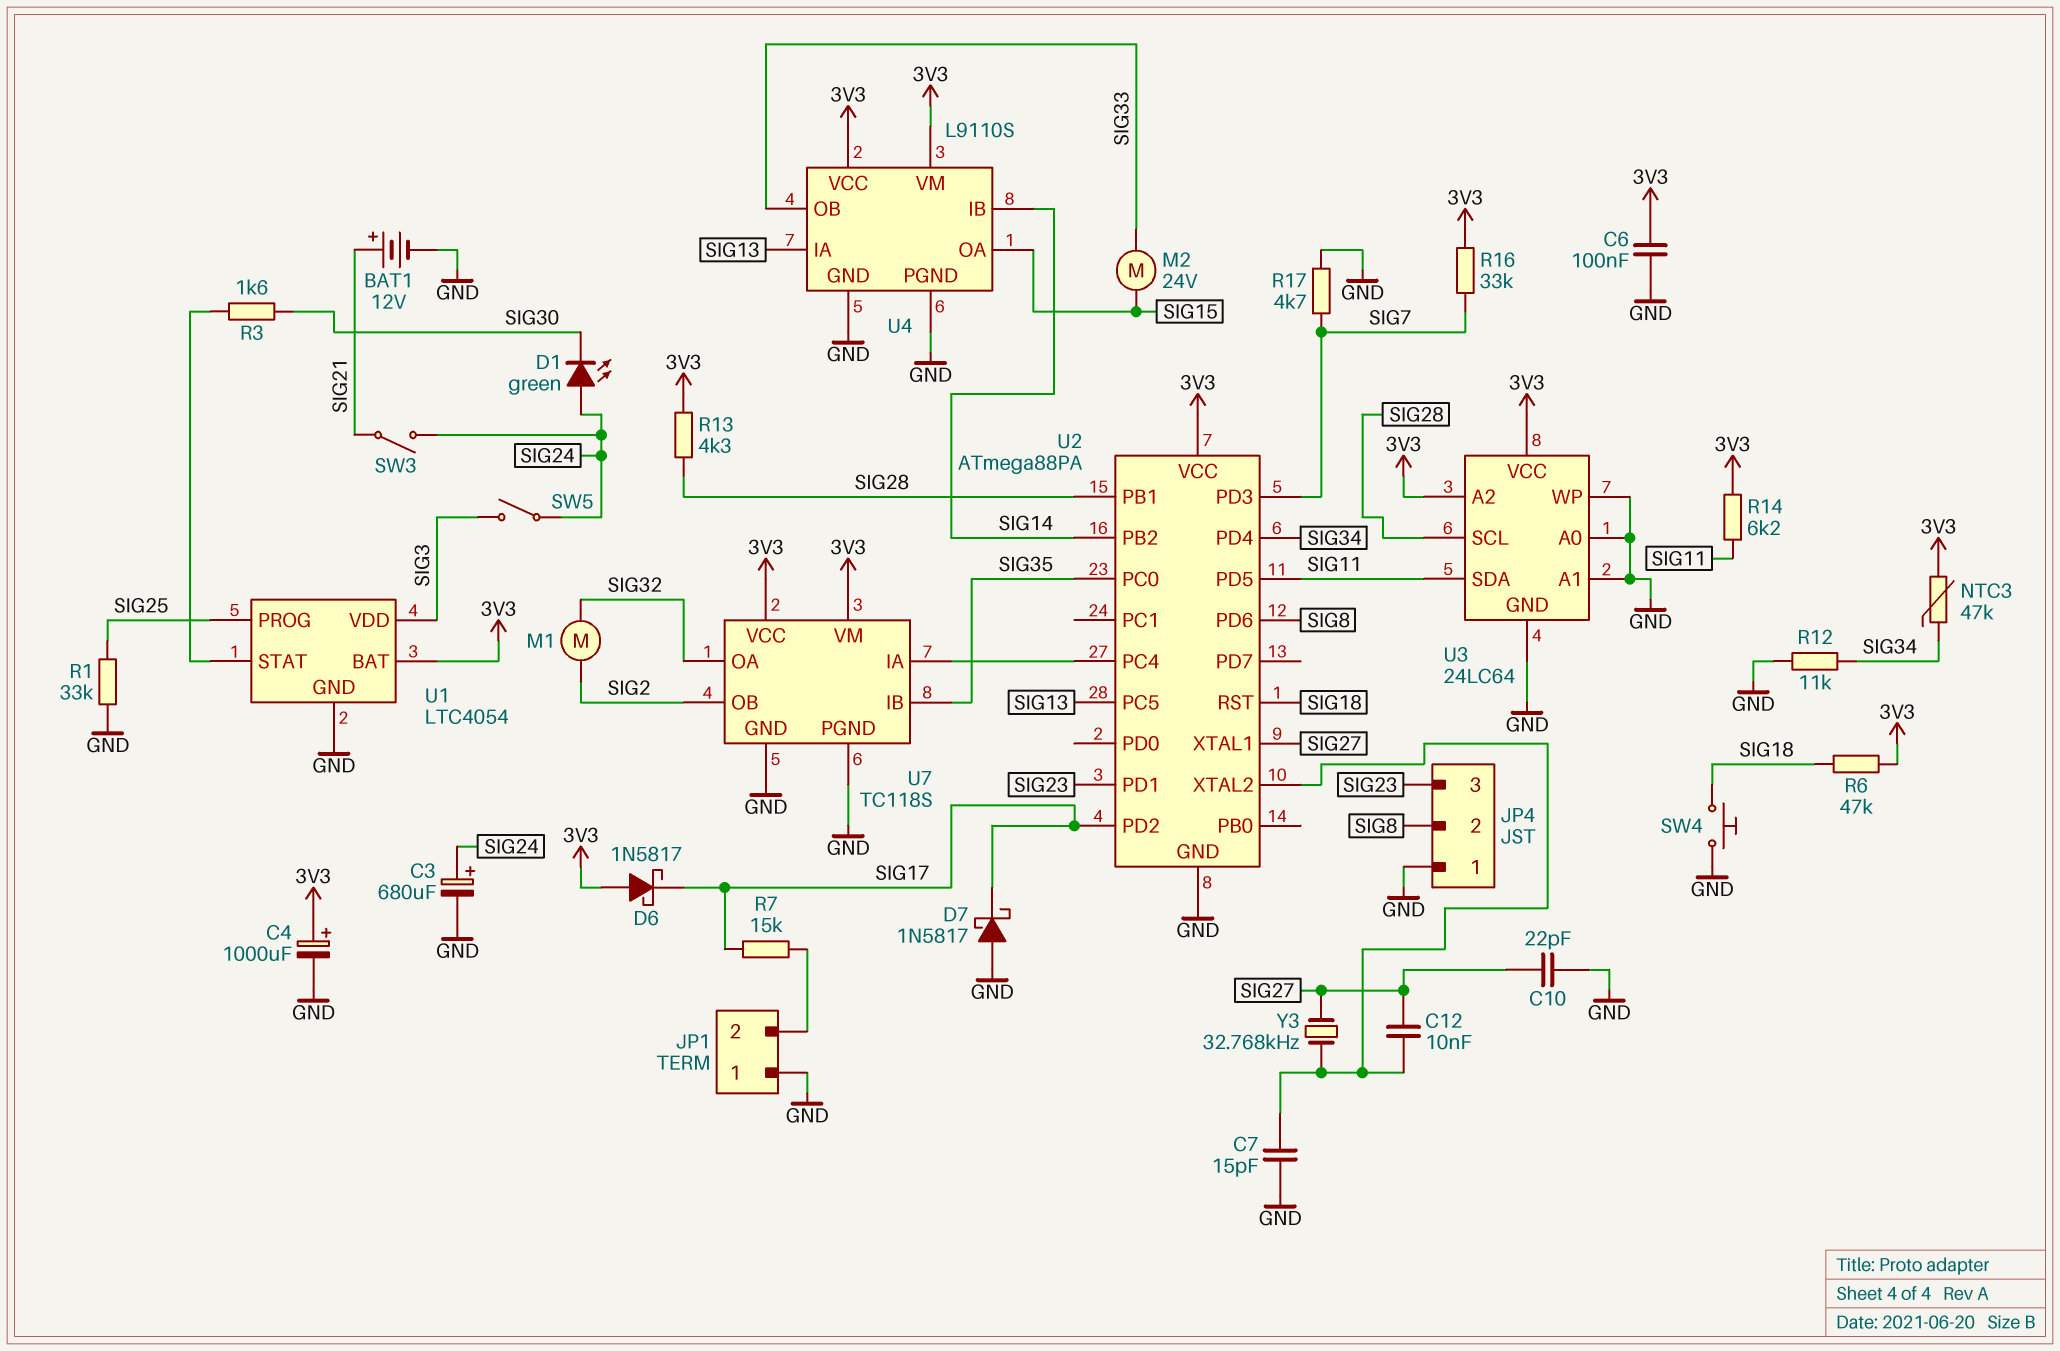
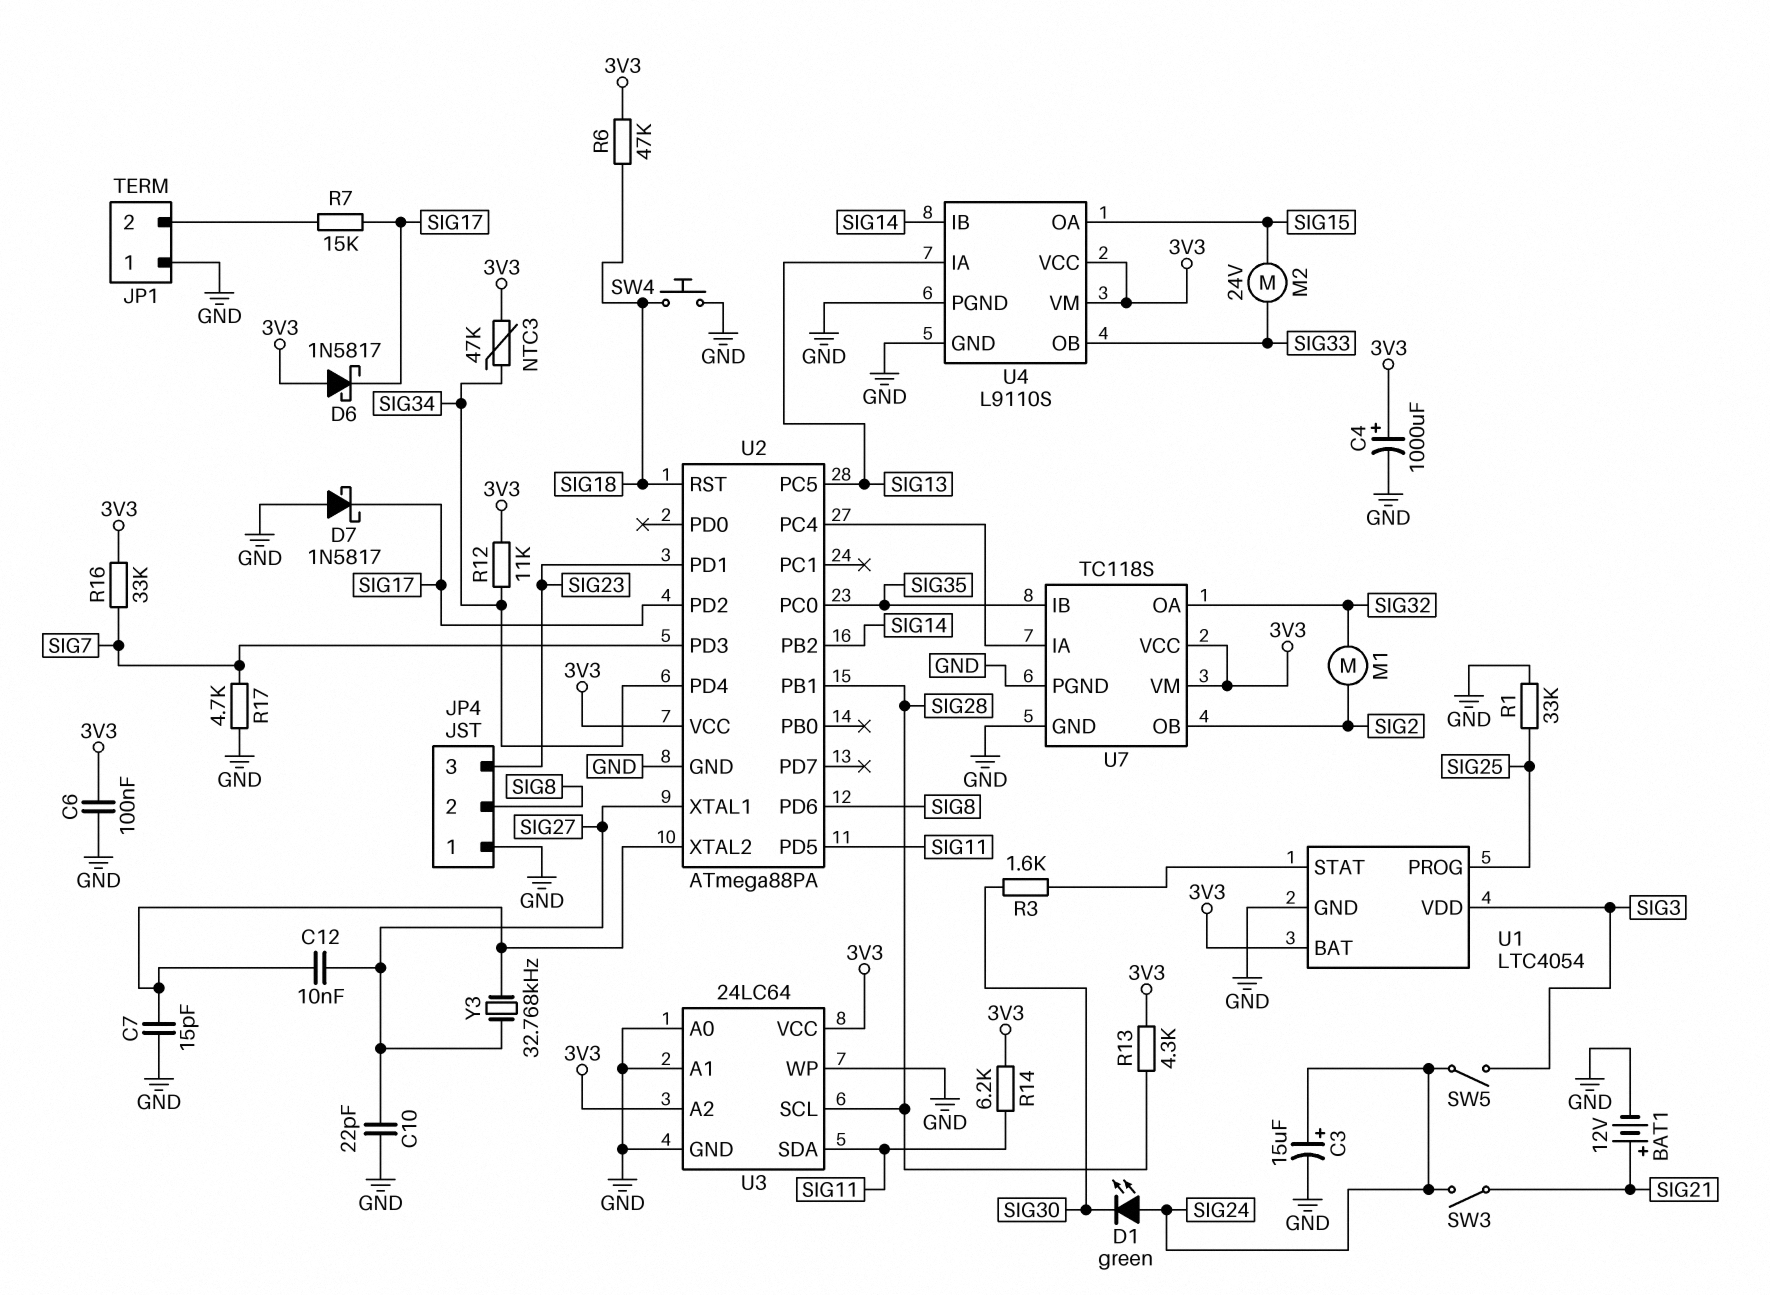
C3: 680uF (plus SIG24, minus GND) -> 15uF (plus SIG24, minus GND)
R12: 11k (GND, SIG34) -> 11k (3V3, SIG34)

